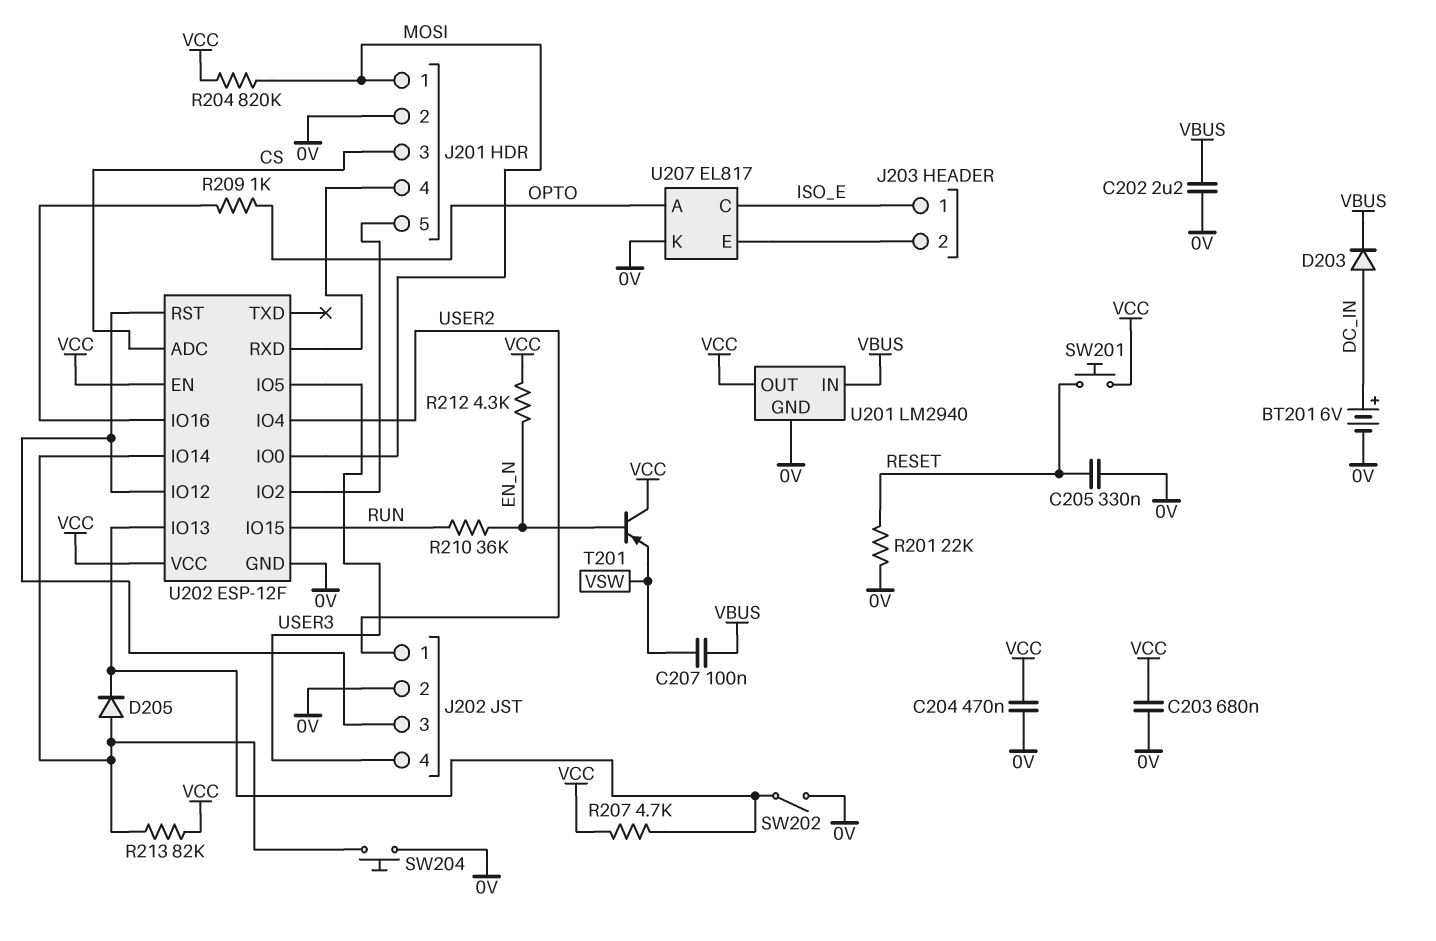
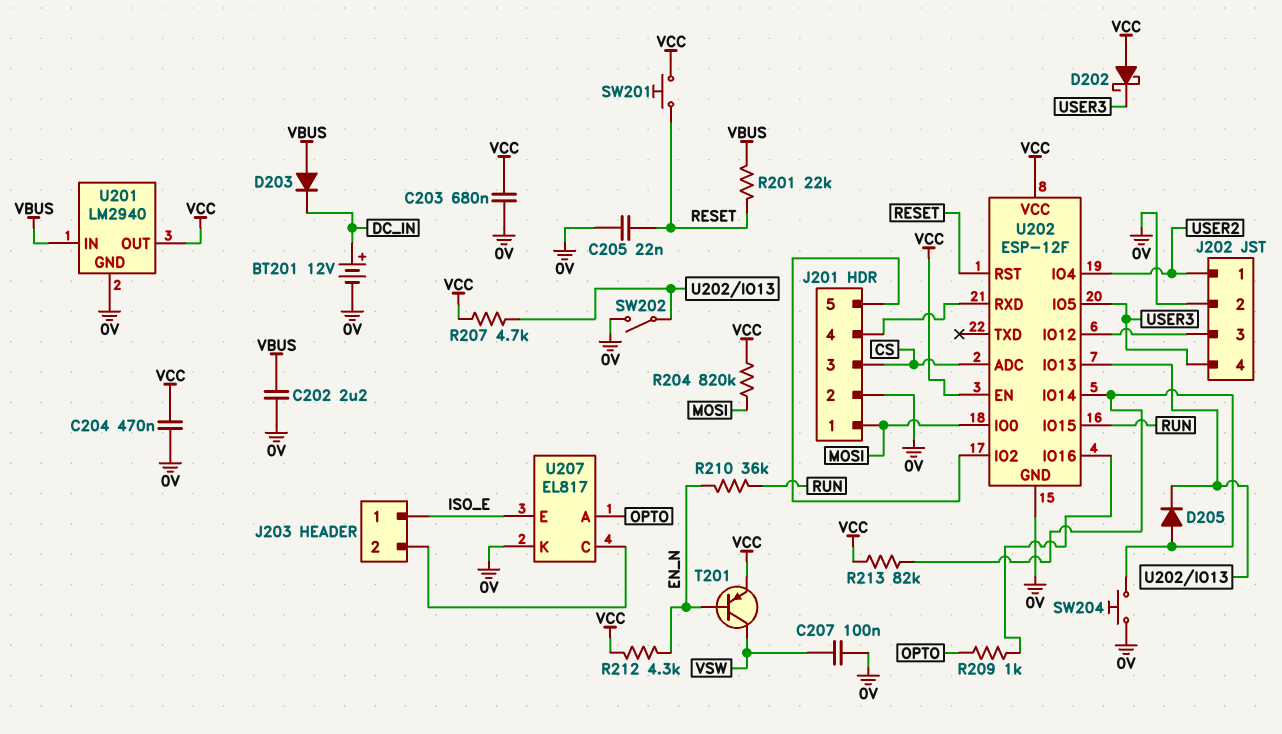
BT201: 6V (plus DC_IN, minus 0V) -> 12V (plus DC_IN, minus 0V)
C205: 330nF (0V, RESET) -> 22nF (0V, RESET)
C207: 100nF (VBUS, VSW) -> 100nF (0V, VSW)
D202: none -> schottky (A VCC, K USER3)
D203: diode (A DC_IN, K VBUS) -> diode (A VBUS, K DC_IN)
R201: 22k (0V, RESET) -> 22k (RESET, VBUS)
T201: PNP (B EN_N, C VCC, E VSW) -> PNP (B EN_N, C VSW, E VCC)
U202 pin RST: J202/3 -> RESET
U207 pin C: ISO_E -> J203/2
U207 pin E: J203/2 -> ISO_E

